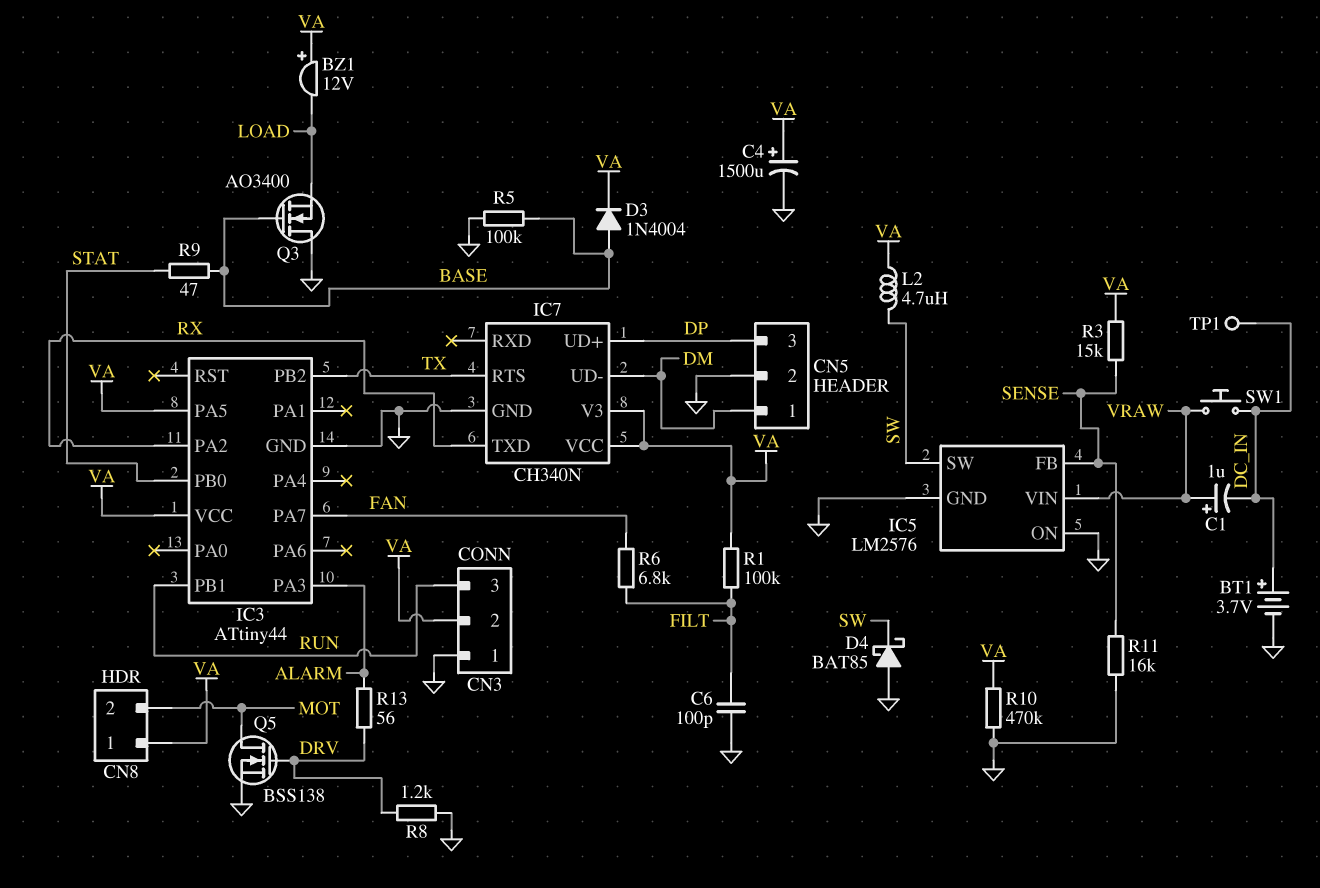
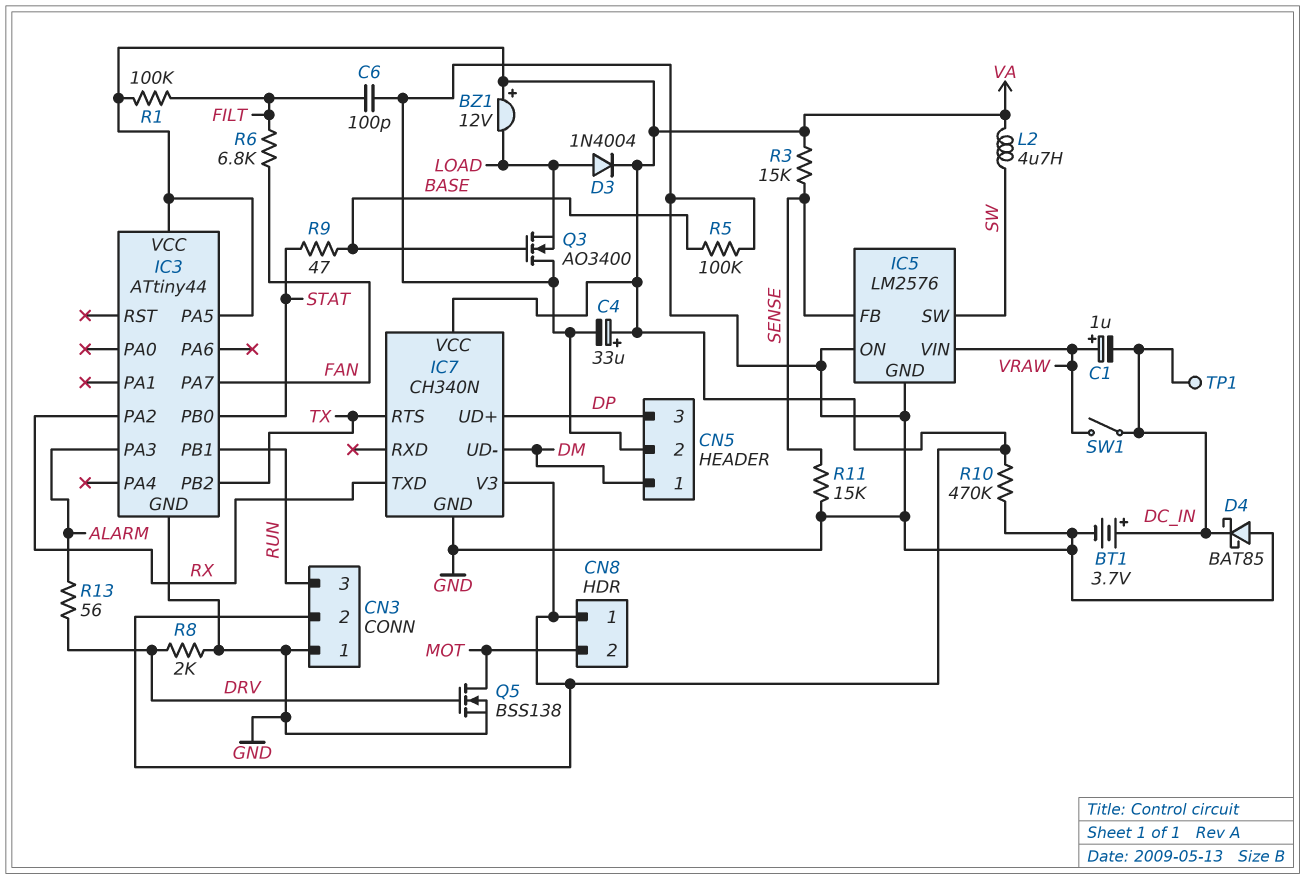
C4: 1500uF (plus VA, minus GND) -> 33uF (plus VA, minus GND)
D3: diode 1N4004 (A BASE, K VA) -> diode 1N4004 (A LOAD, K VA)
D4: schottky BAT85 (A GND, K SW) -> schottky BAT85 (A GND, K DC_IN)
R8: 1.2k (DRV, GND) -> 2k (DRV, GND)
R11: 16k (GND, SENSE) -> 15k (GND, SENSE)
SW1: button (DC_IN, VRAW) -> switch (DC_IN, VRAW)

